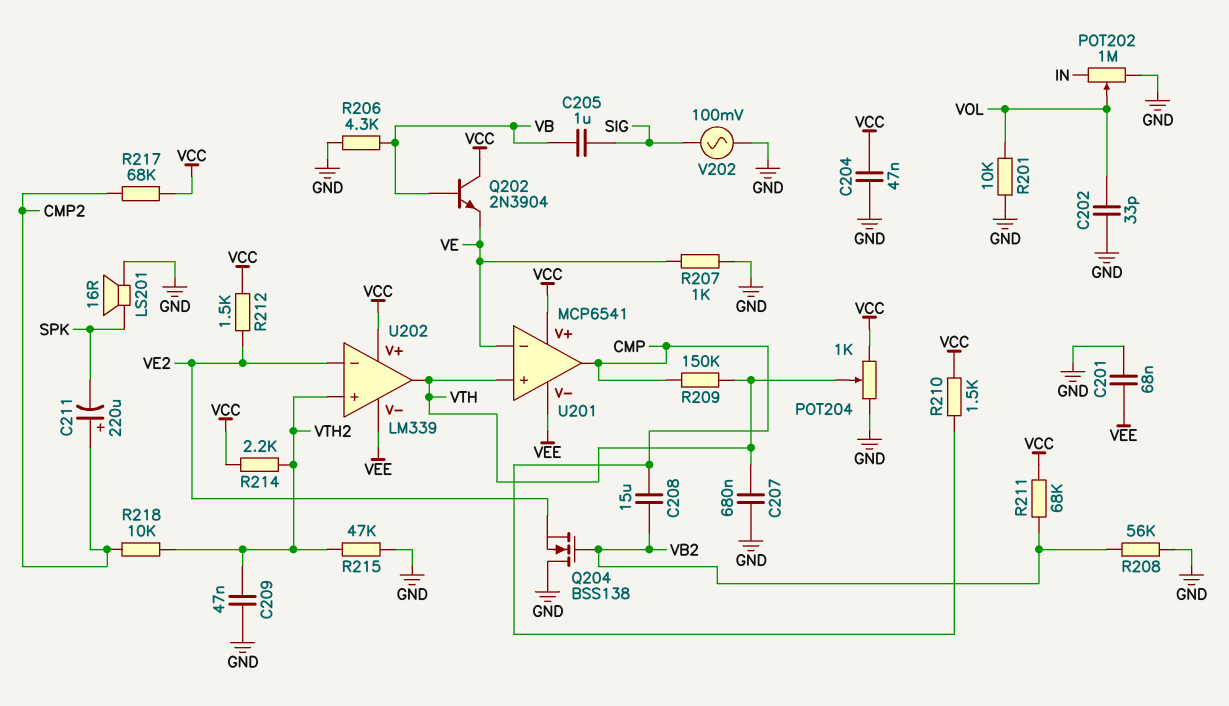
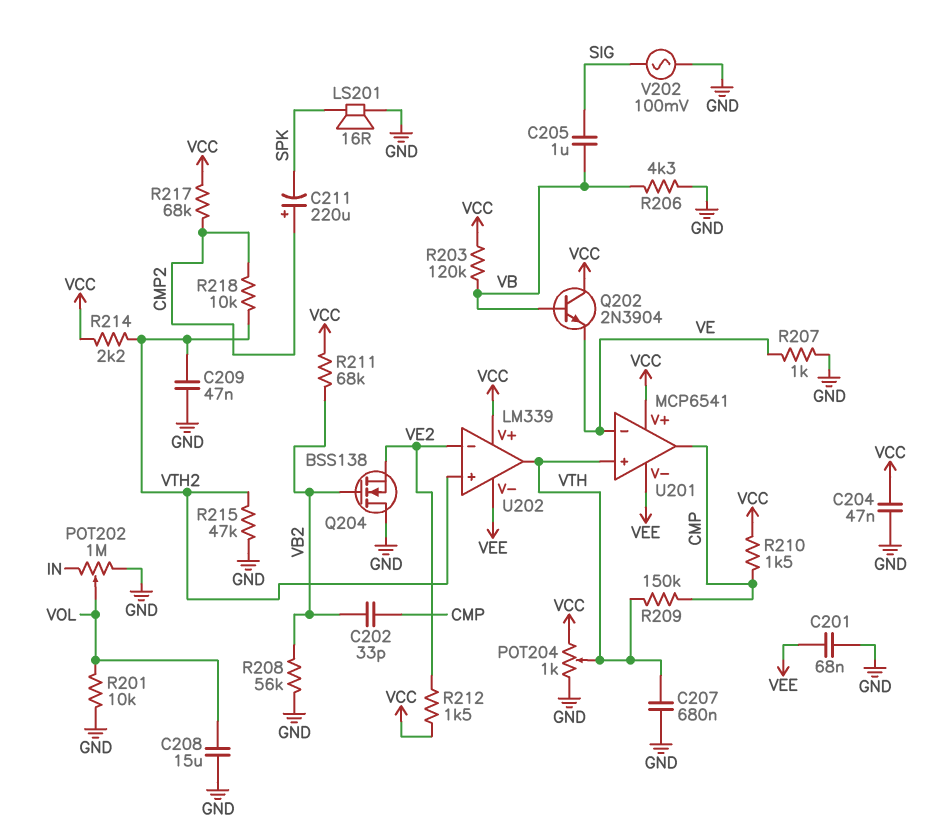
C202: 33pF (GND, VOL) -> 33pF (CMP, VB2)
C208: 15uF (CMP, VB2) -> 15uF (GND, VOL)
R203: none -> 120k (VB, VCC)

